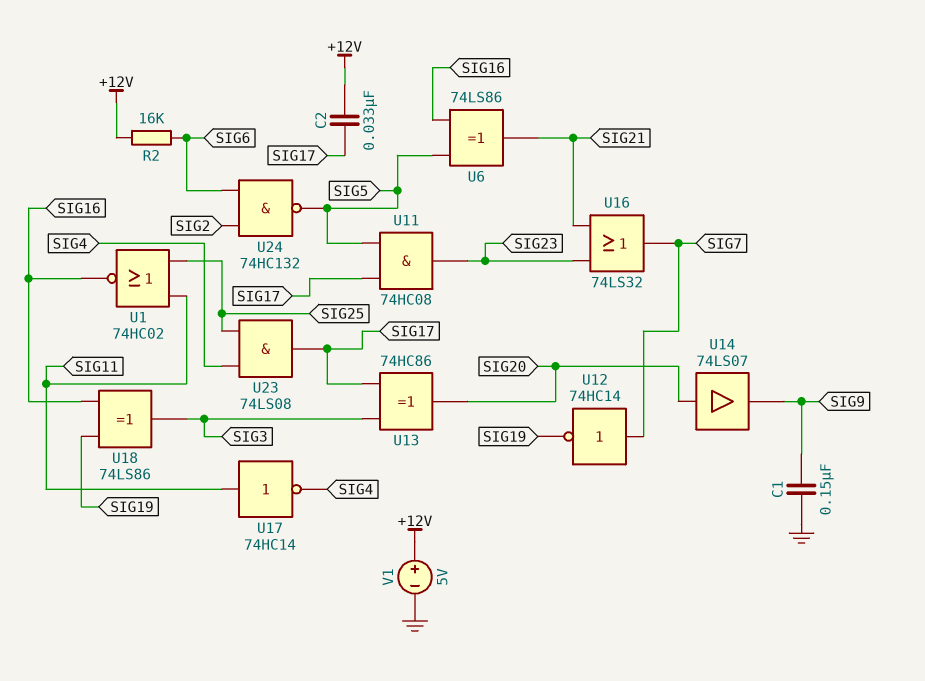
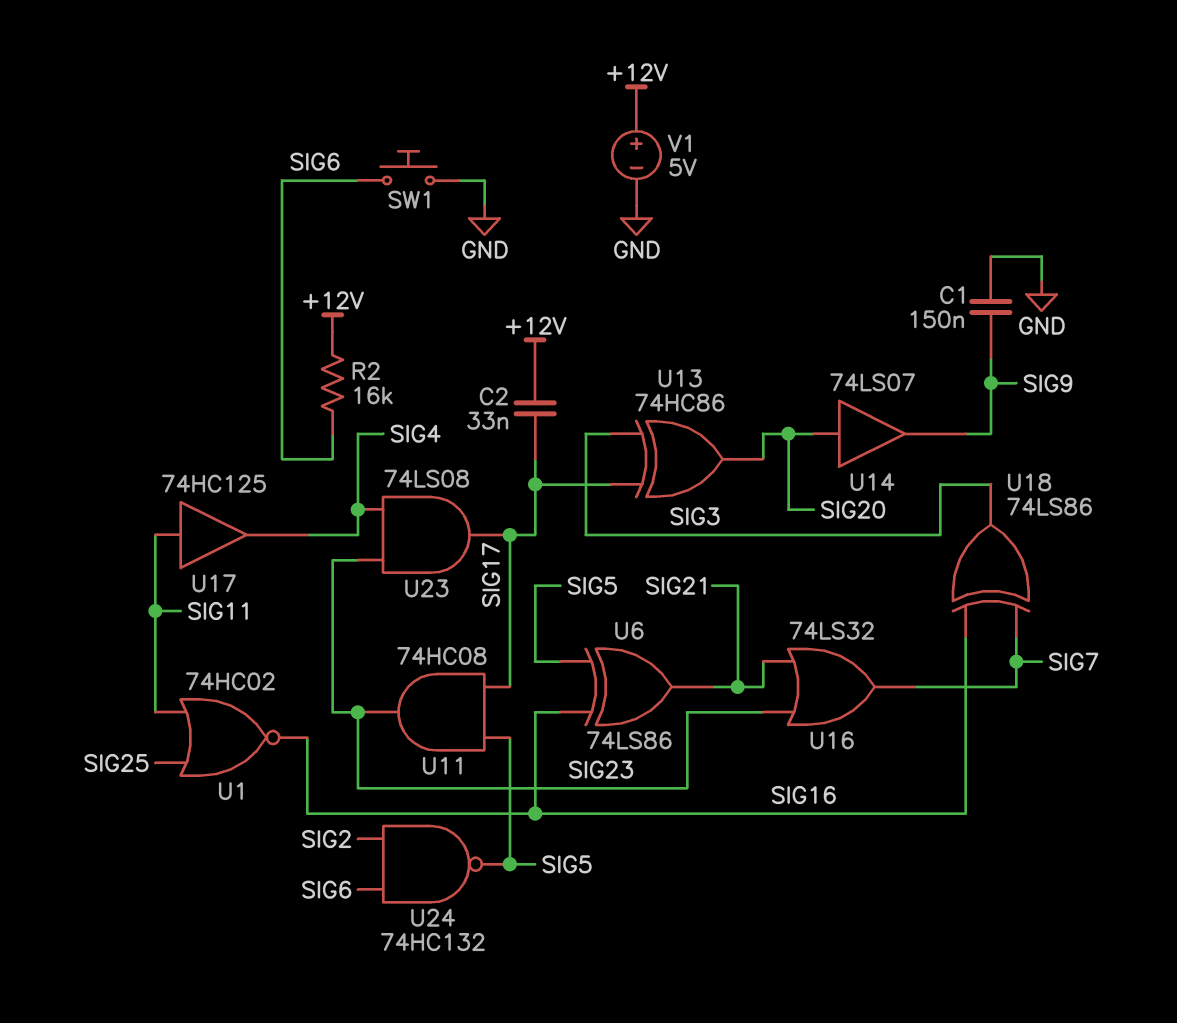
SW1: none -> button (GND, SIG6)
U12: NOT 74HC14 (in SIG7, out SIG19) -> none
U17: NOT 74HC14 (in SIG11, out SIG4) -> buffer 74HC125 (in SIG11, out SIG4)
U18: XOR 74LS86 (in SIG16, in SIG19, out SIG3) -> XOR 74LS86 (in SIG7, in SIG16, out SIG3)
U23: AND 74LS08 (in SIG4, in SIG25, out SIG17) -> AND 74LS08 (in SIG4, in SIG23, out SIG17)

